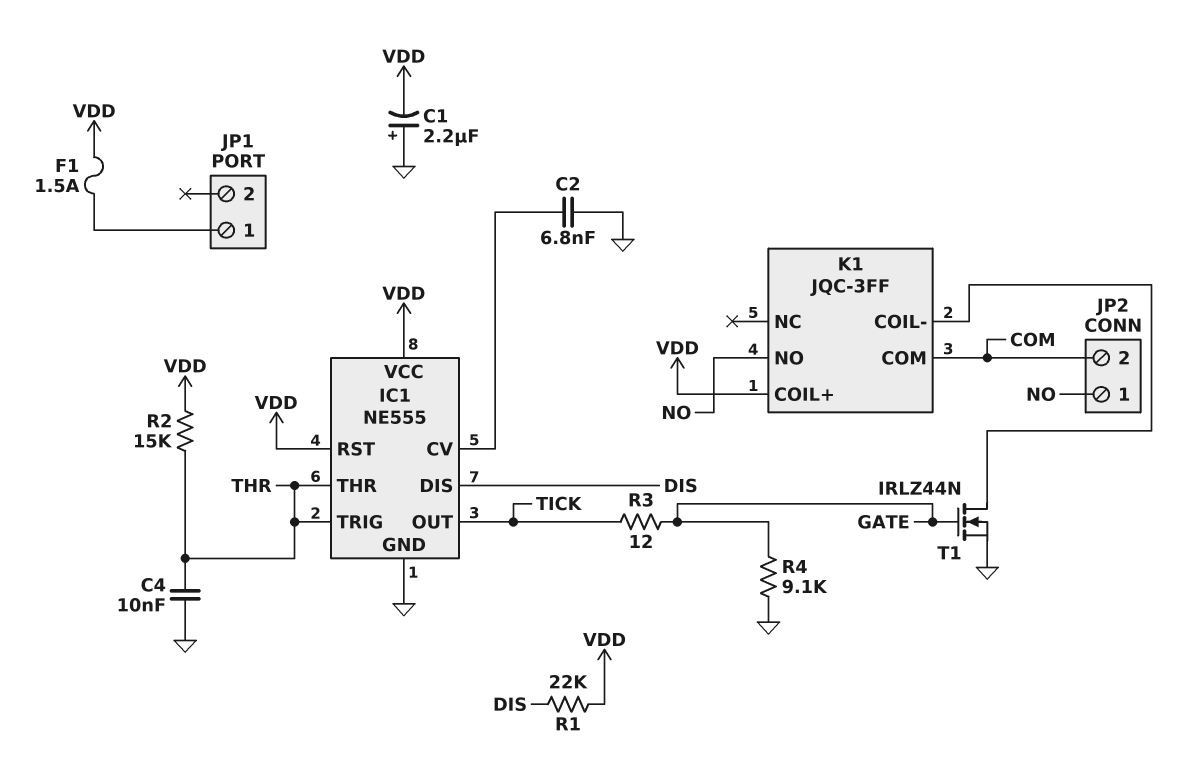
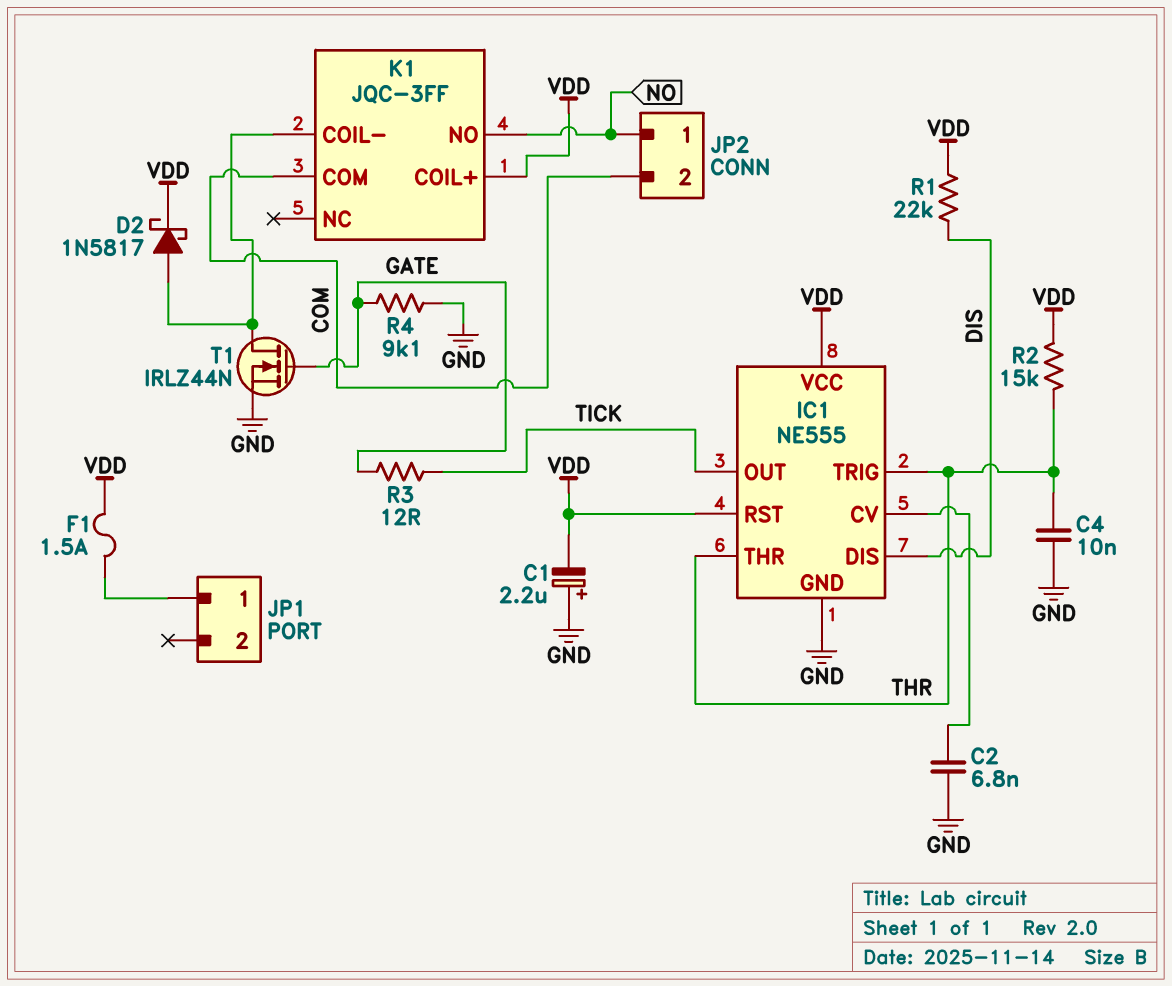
D2: none -> schottky 1N5817 (A K1/COIL-, K VDD)

